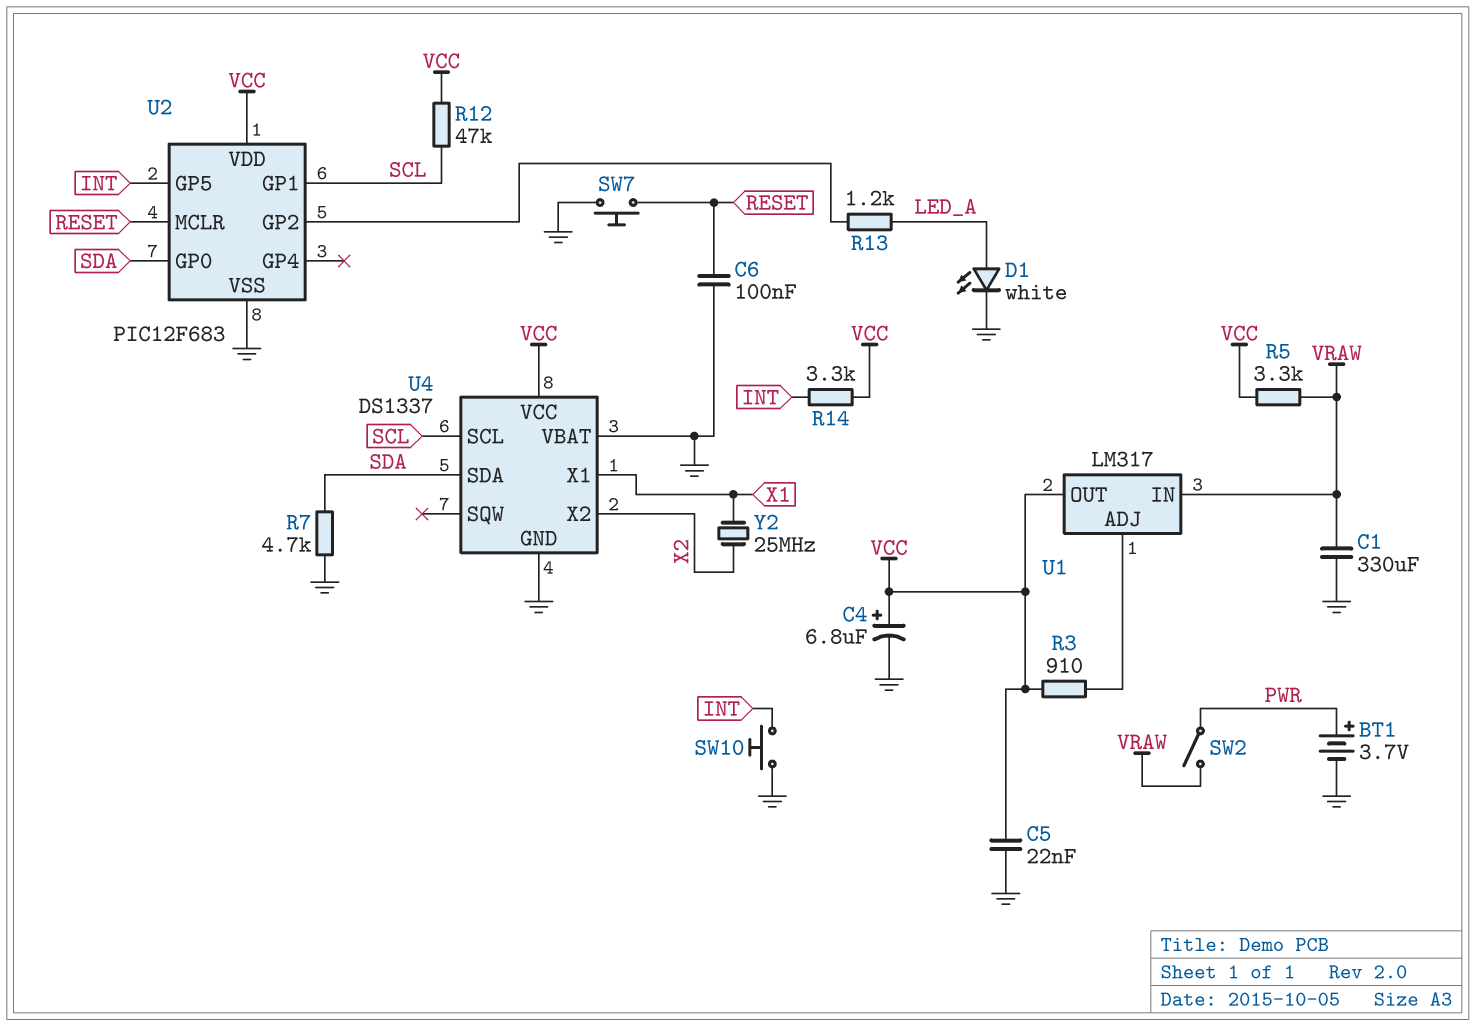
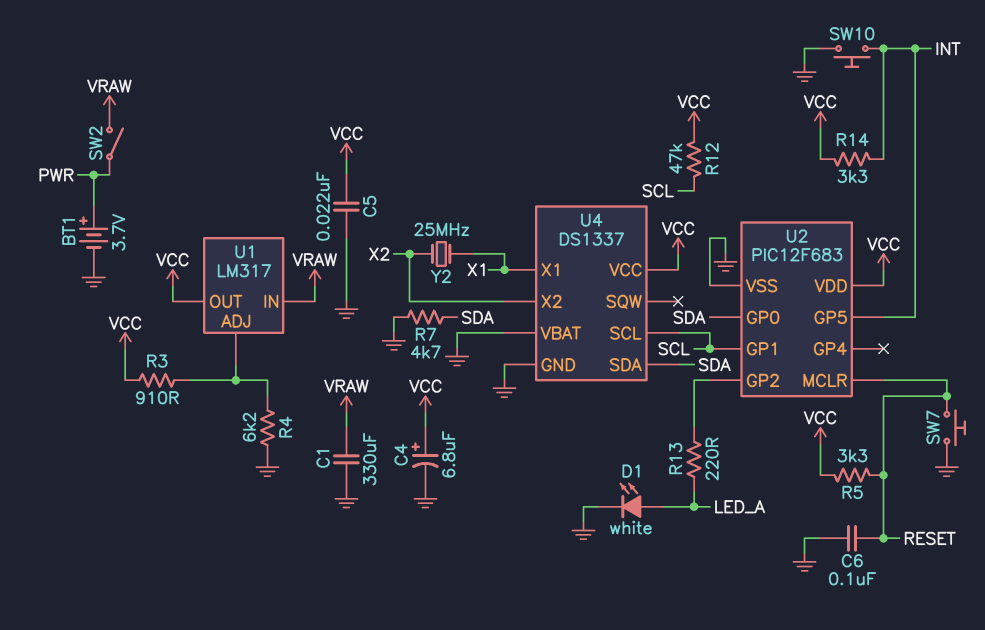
R4: none -> 6.2k (GND, U1/ADJ)
R5: 3.3k (VCC, VRAW) -> 3.3k (RESET, VCC)
R13: 1.2k (LED_A, U2/GP2) -> 220 (LED_A, U2/GP2)

